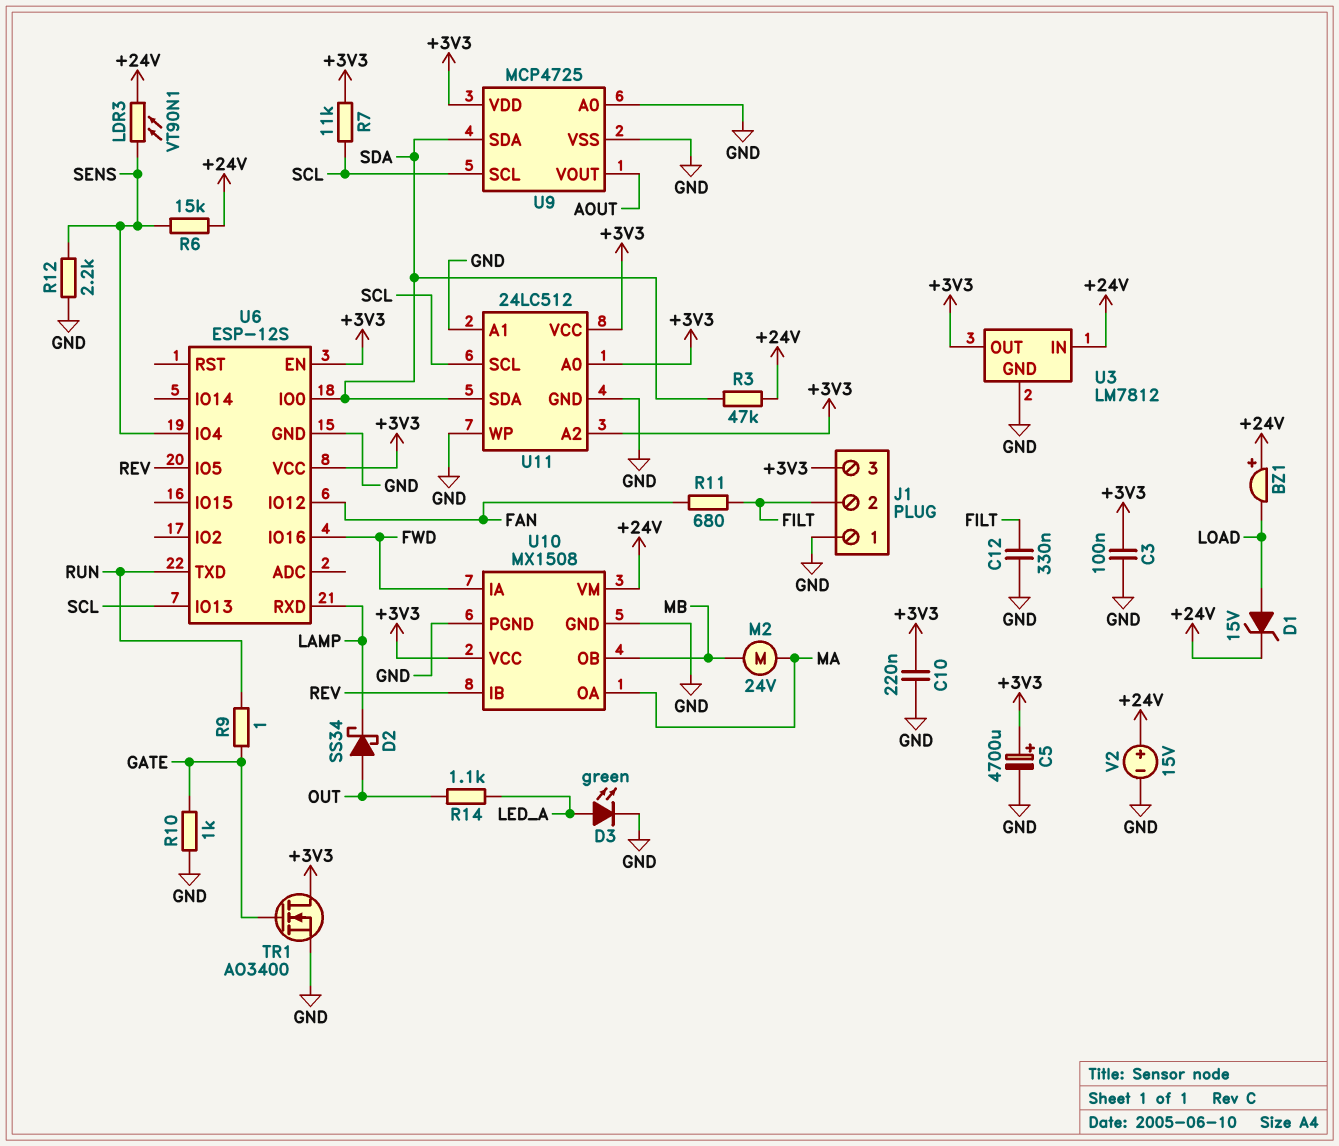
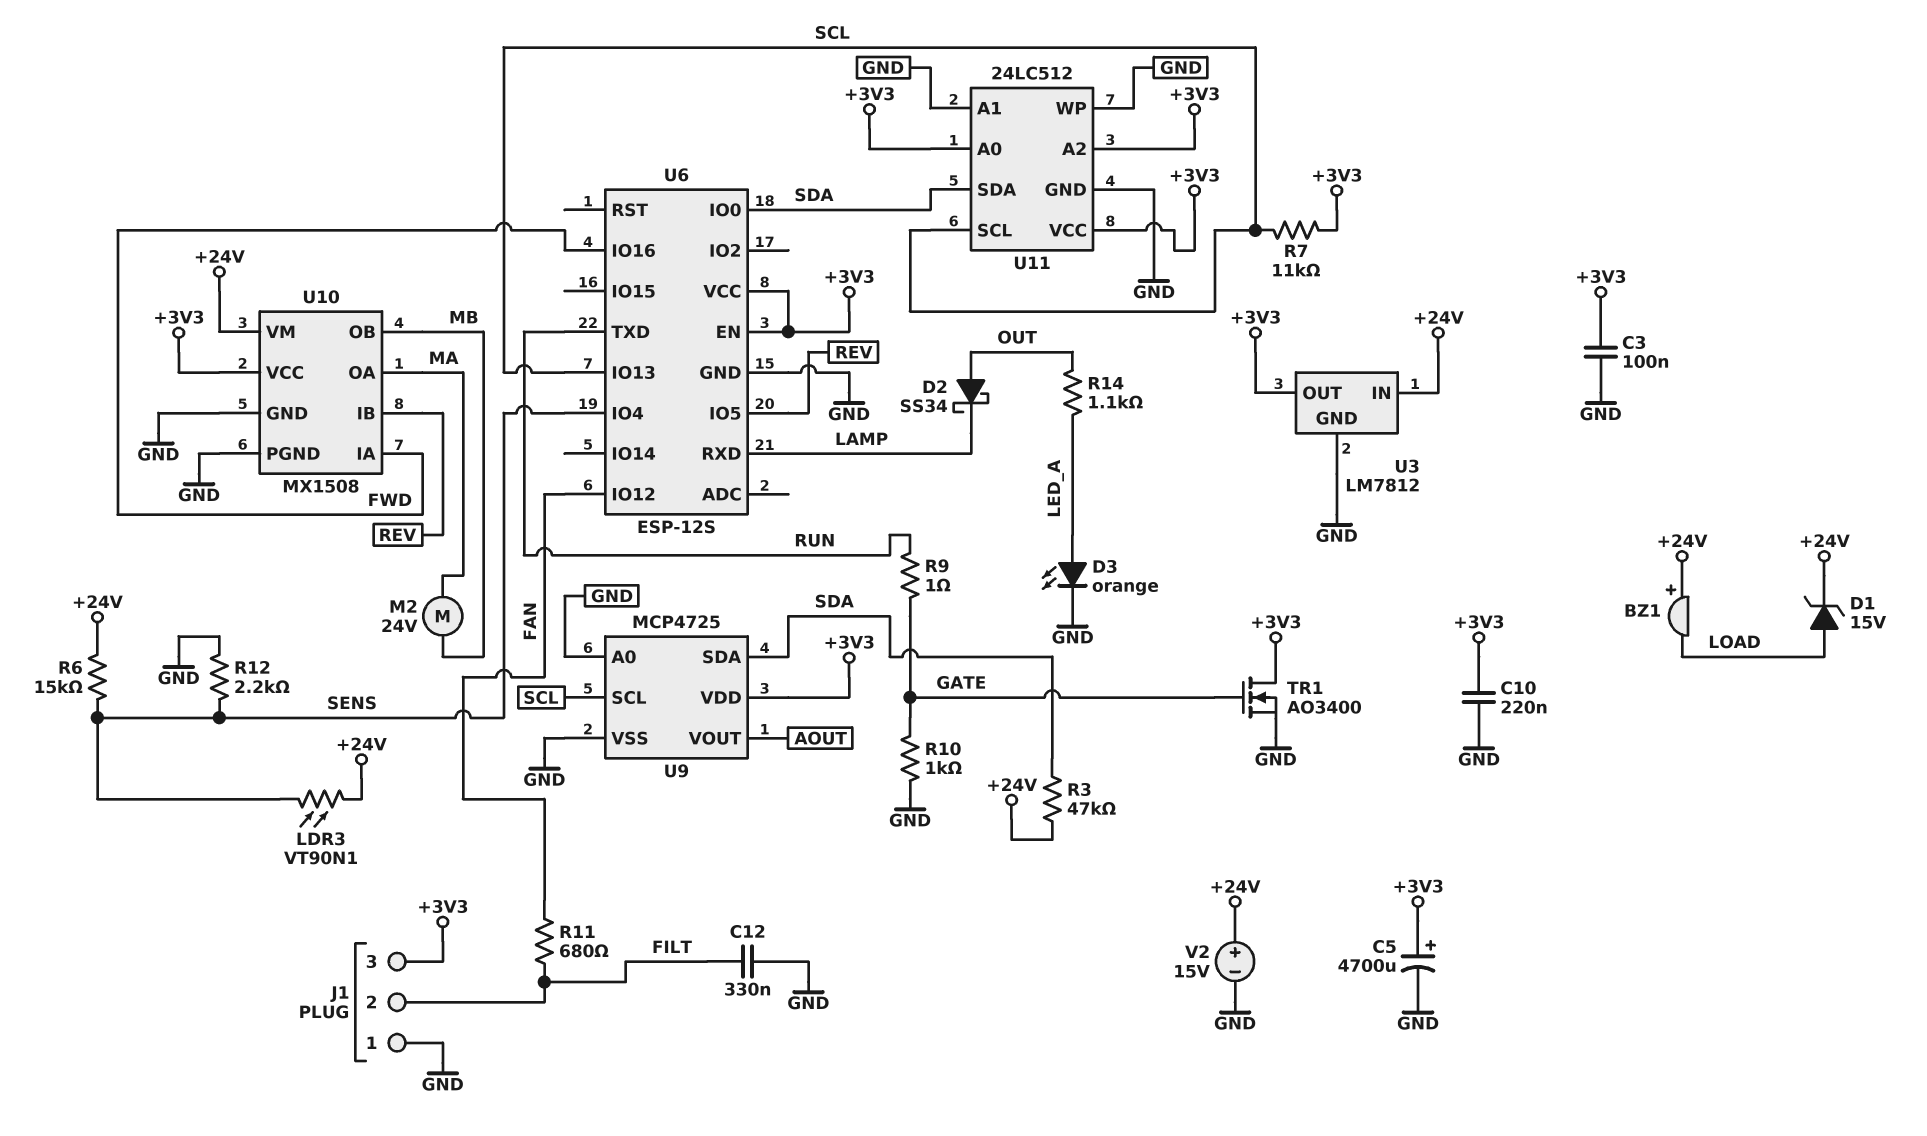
D3: LED green (A LED_A, K GND) -> LED orange (A LED_A, K GND)

